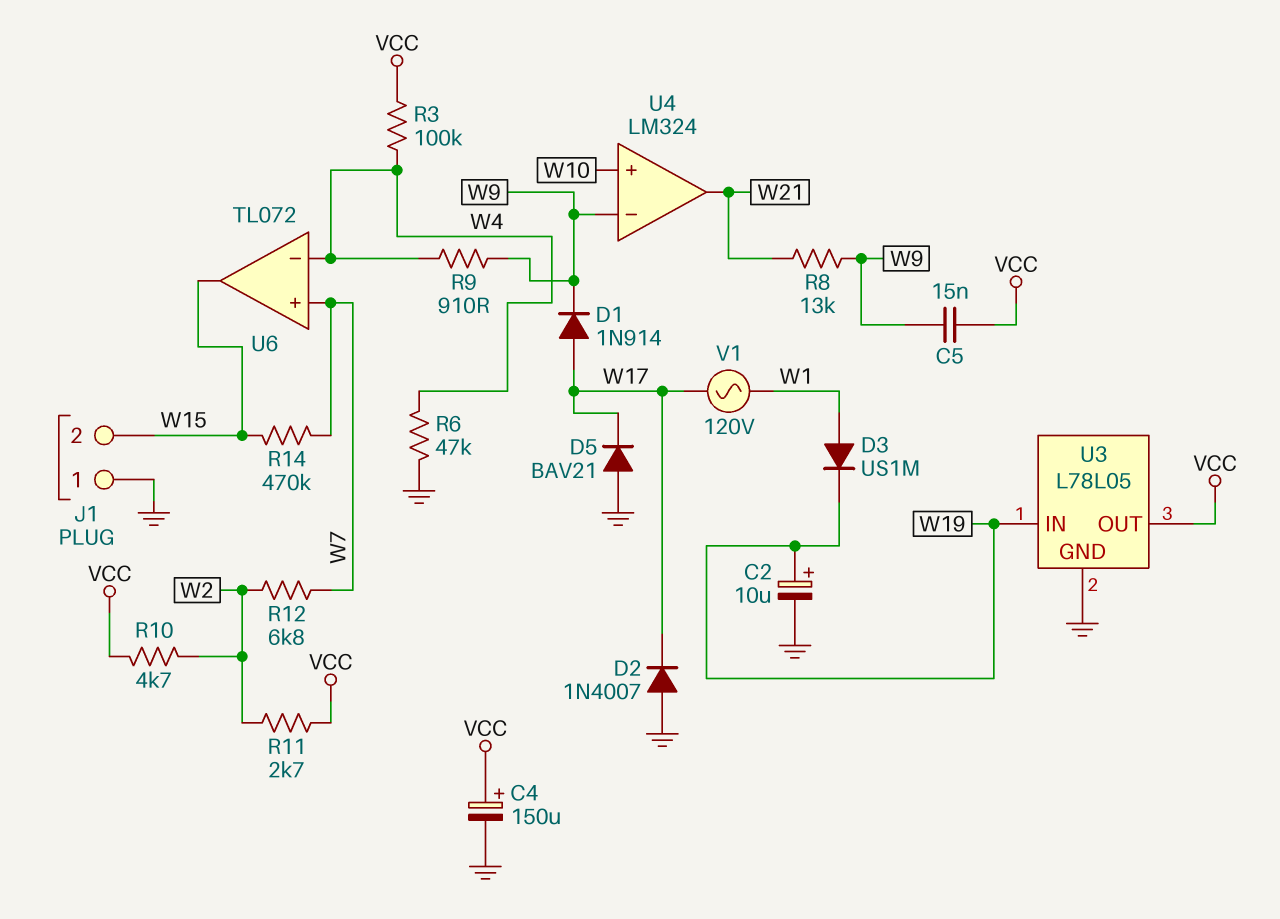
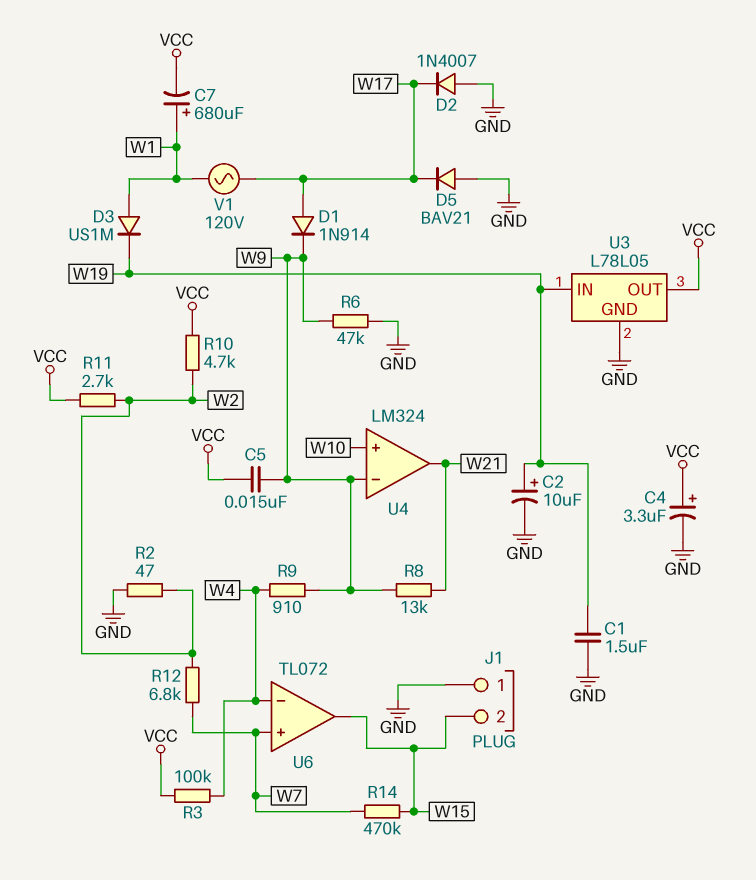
C1: none -> 1.5uF (GND, W19)
C4: 150uF (plus VCC, minus GND) -> 3.3uF (plus VCC, minus GND)
C7: none -> 680uF (plus W1, minus VCC)
R2: none -> 47 (GND, W2)
R6: 47k (GND, W4) -> 47k (GND, W9)

